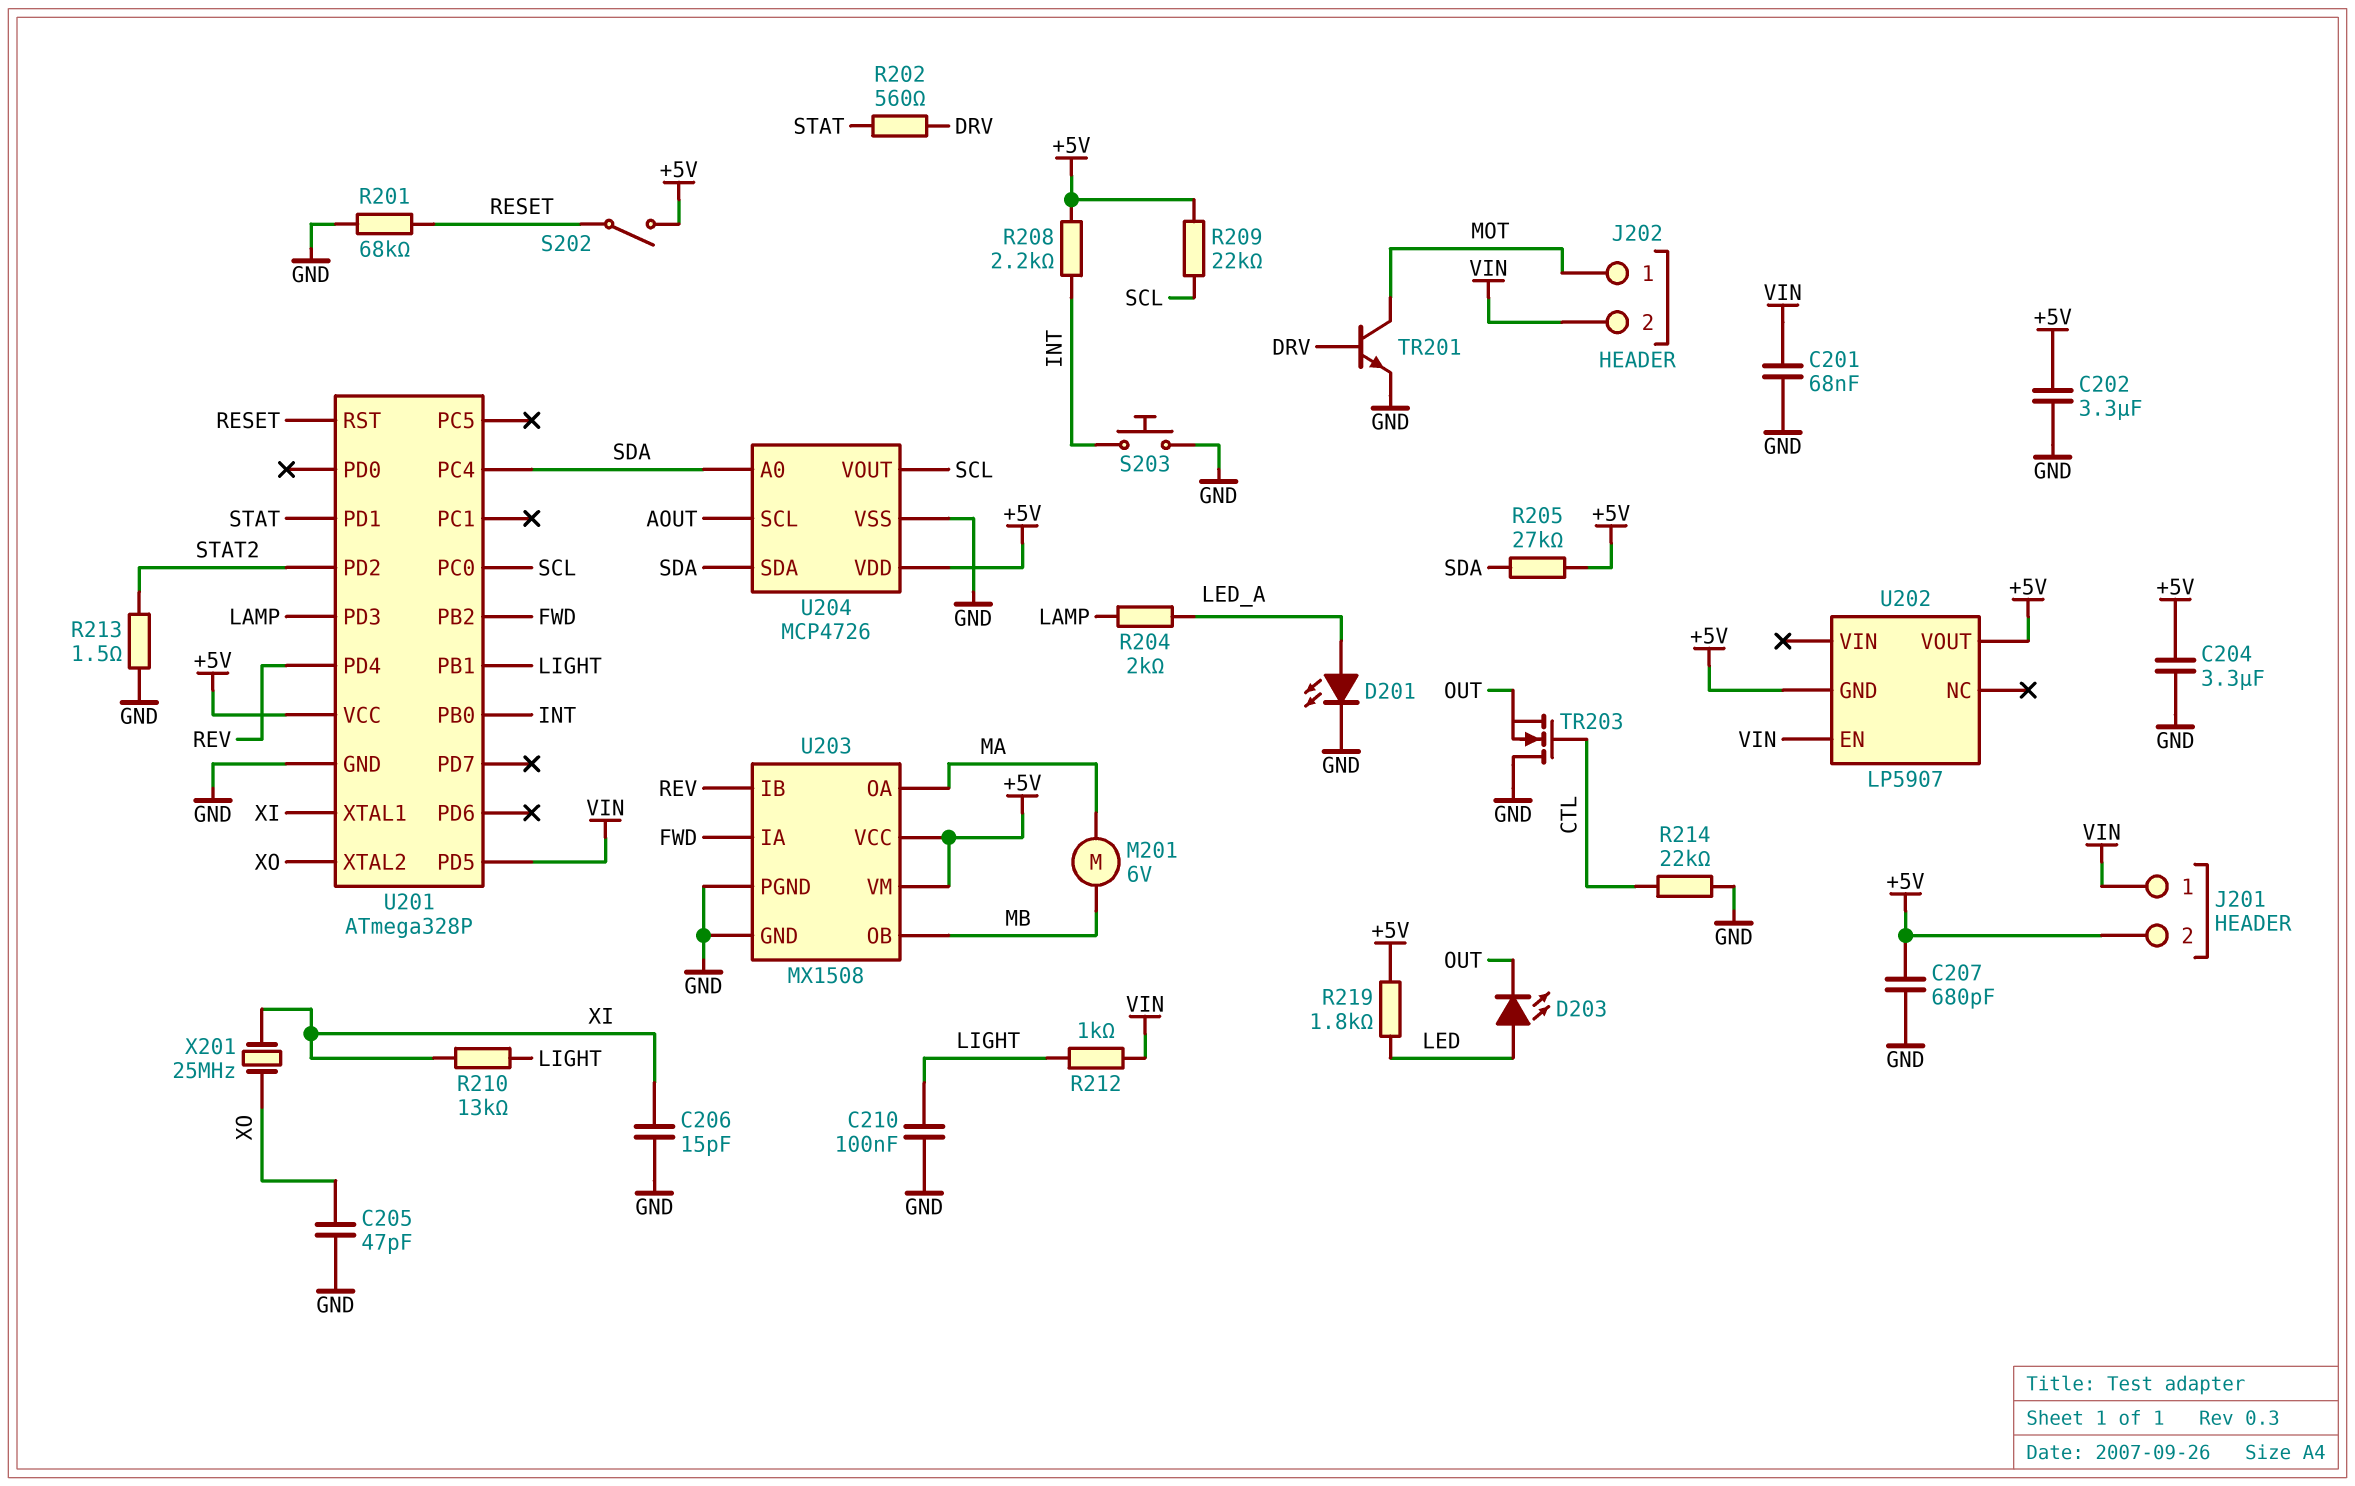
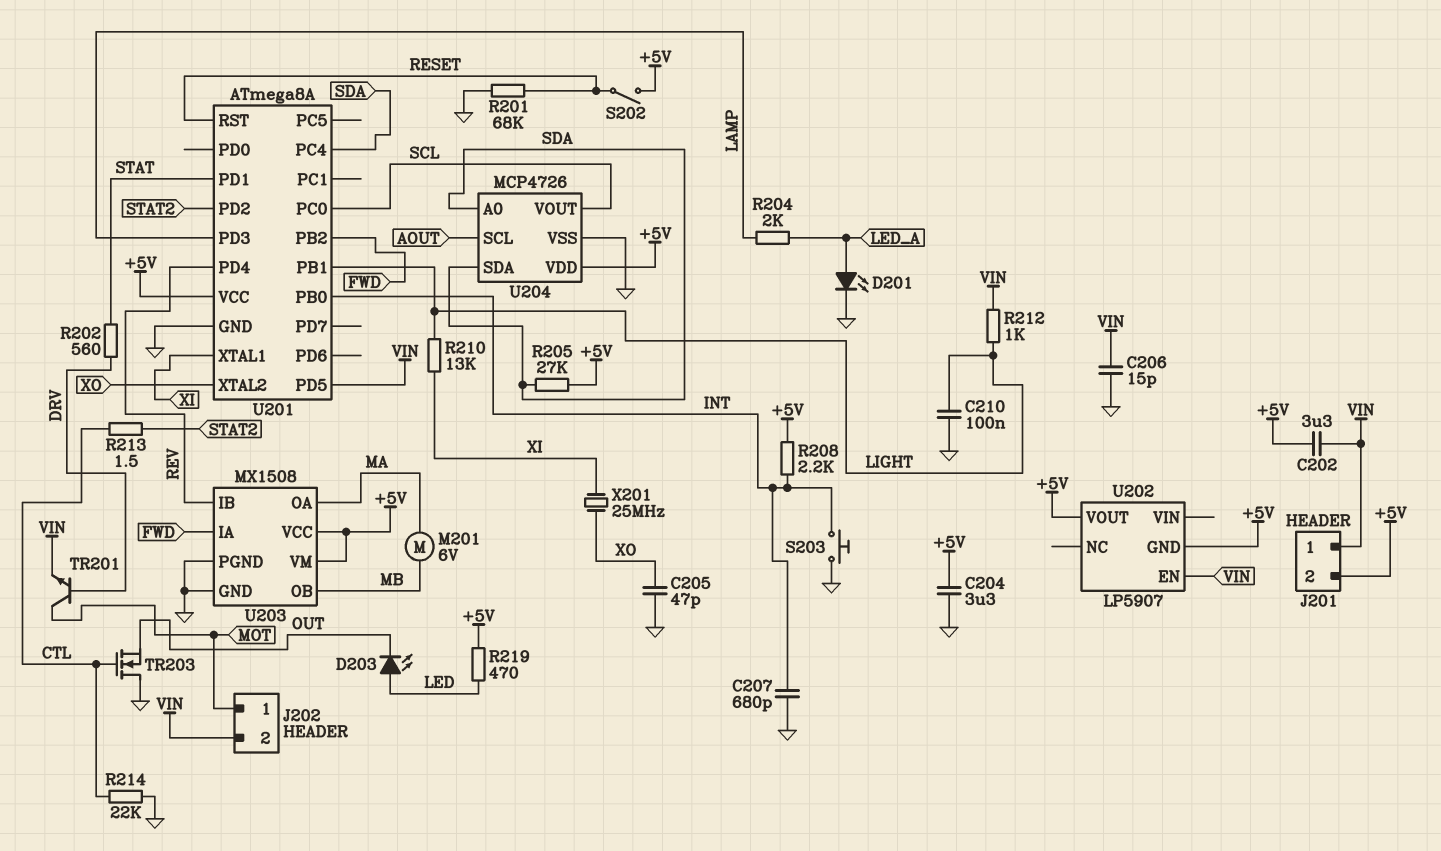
C201: 68nF (GND, VIN) -> none
C202: 3.3uF (+5V, GND) -> 3.3uF (+5V, VIN)
C206: 15pF (GND, XI) -> 15pF (GND, VIN)
C207: 680pF (+5V, GND) -> 680pF (GND, INT)
R209: 22k (+5V, SCL) -> none
R213: 1.5 (GND, STAT2) -> 1.5 (CTL, STAT2)
R219: 1.8k (+5V, LED) -> 470 (+5V, LED)
TR201: NPN (B DRV, C MOT, E GND) -> NPN (B DRV, C MOT, E VIN)
U201: ATmega328P -> ATmega8A

